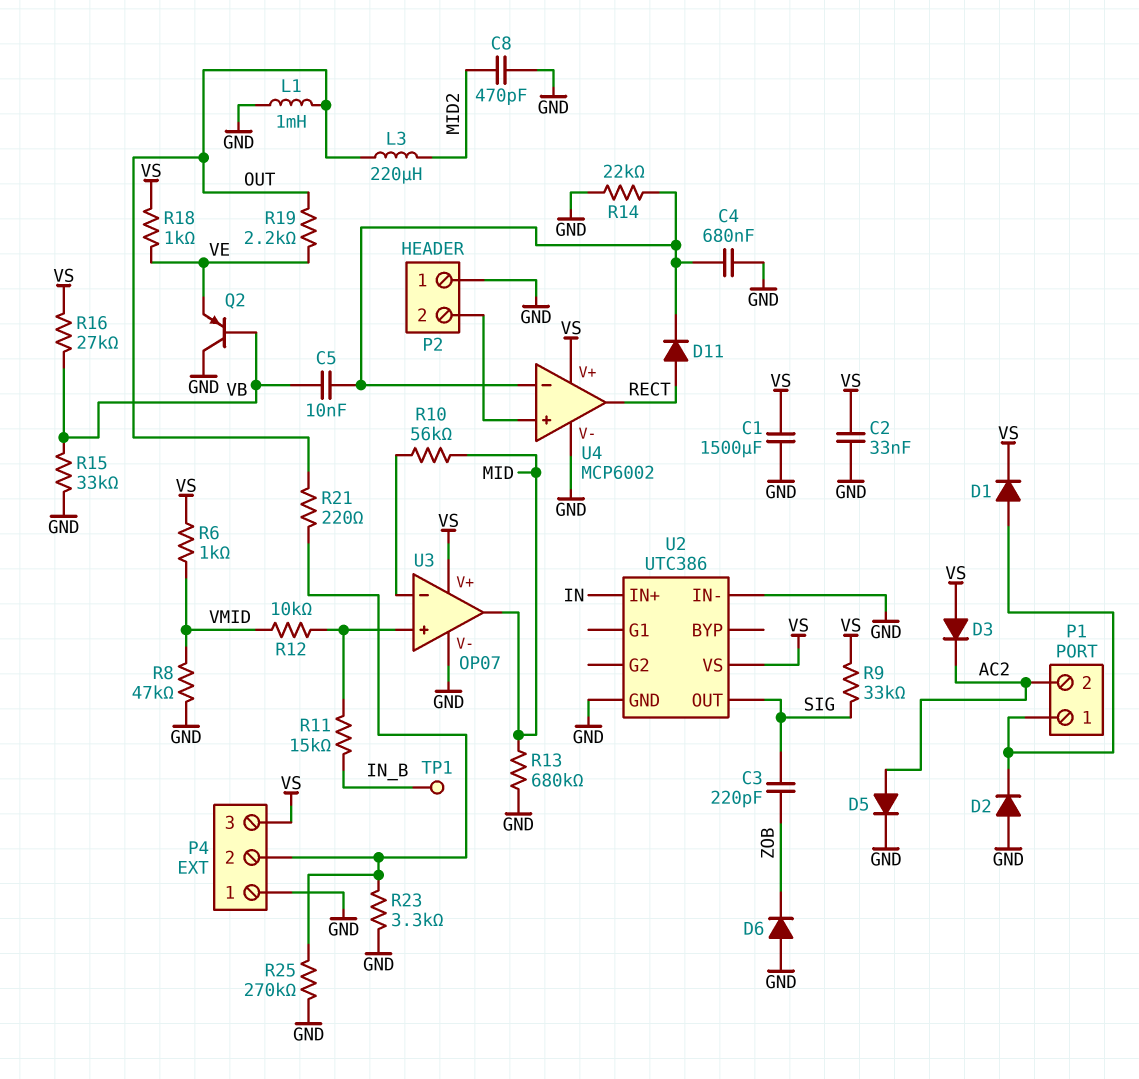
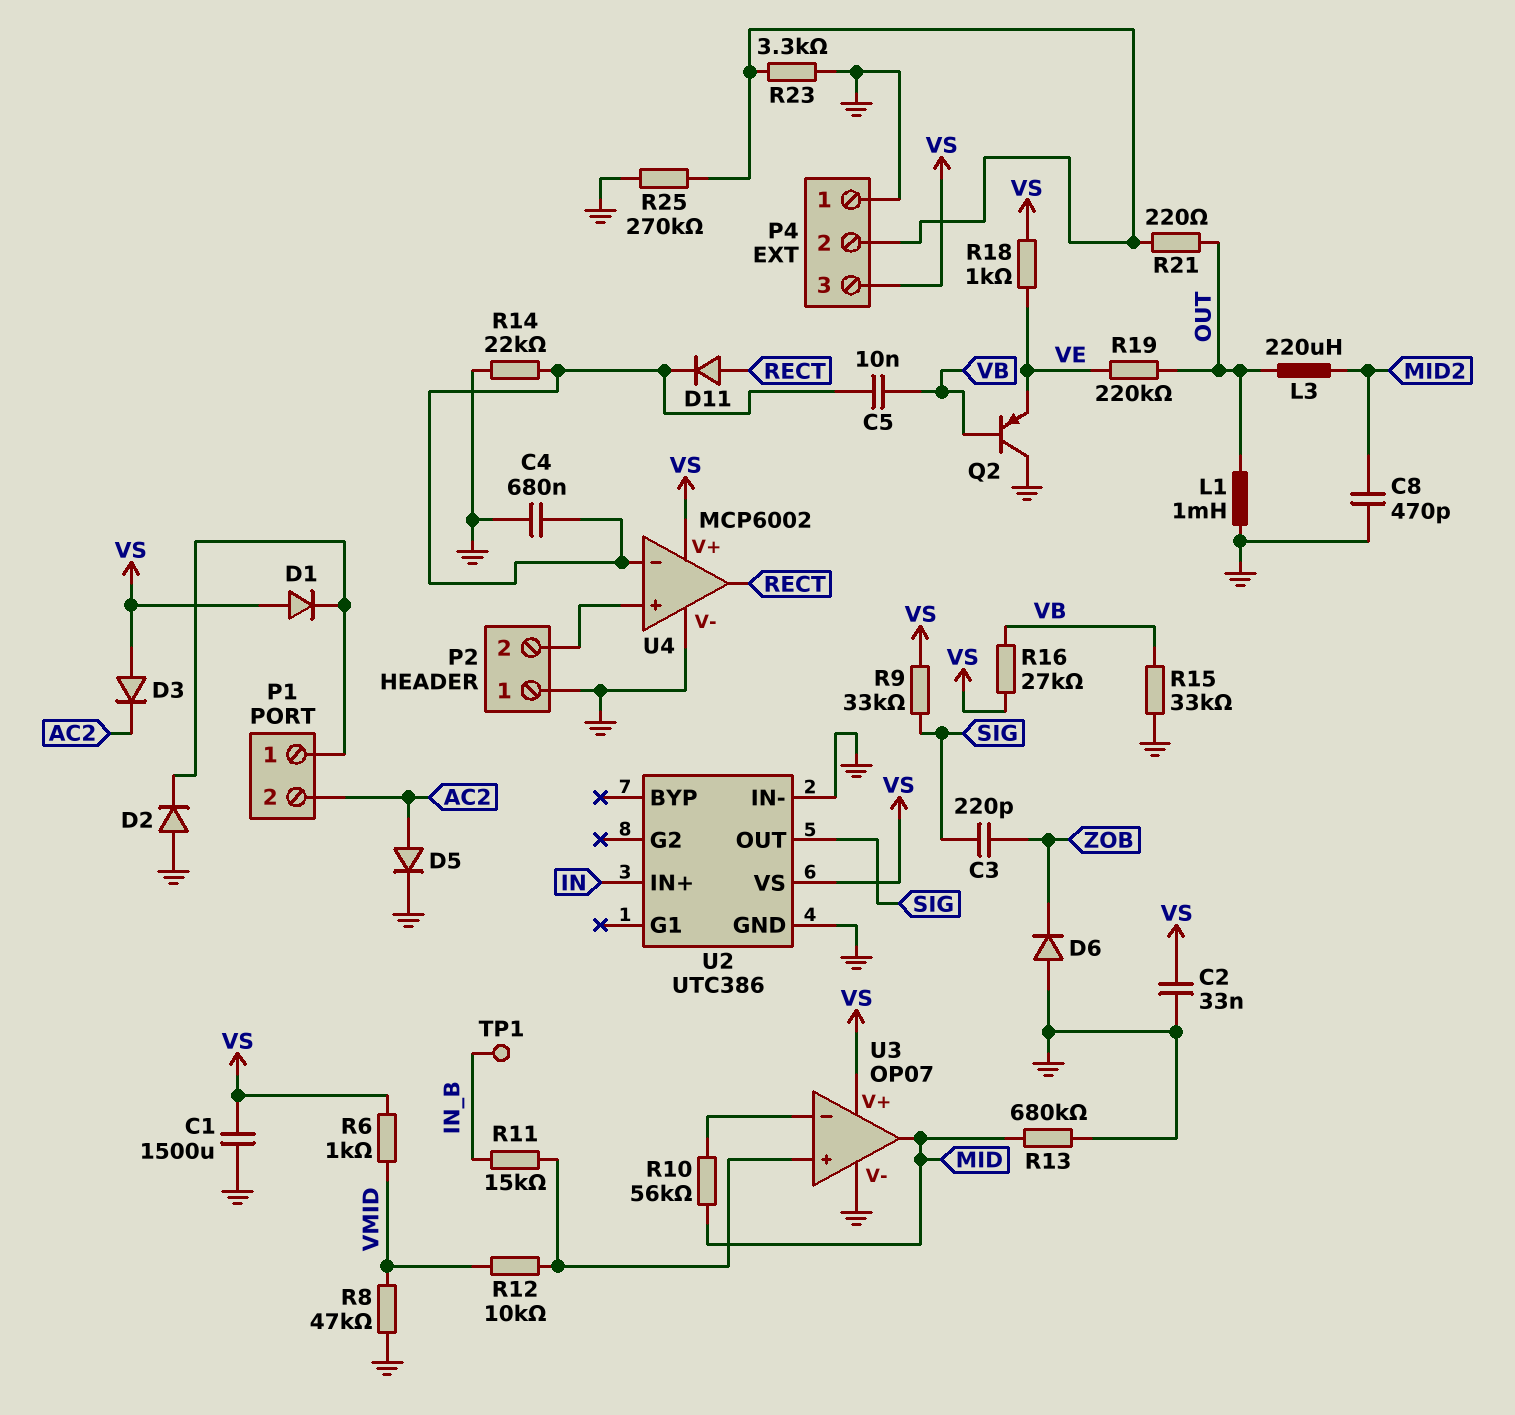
D1: diode (A P1/1, K VS) -> diode (A VS, K P1/1)
R19: 2.2k (OUT, VE) -> 220k (OUT, VE)

